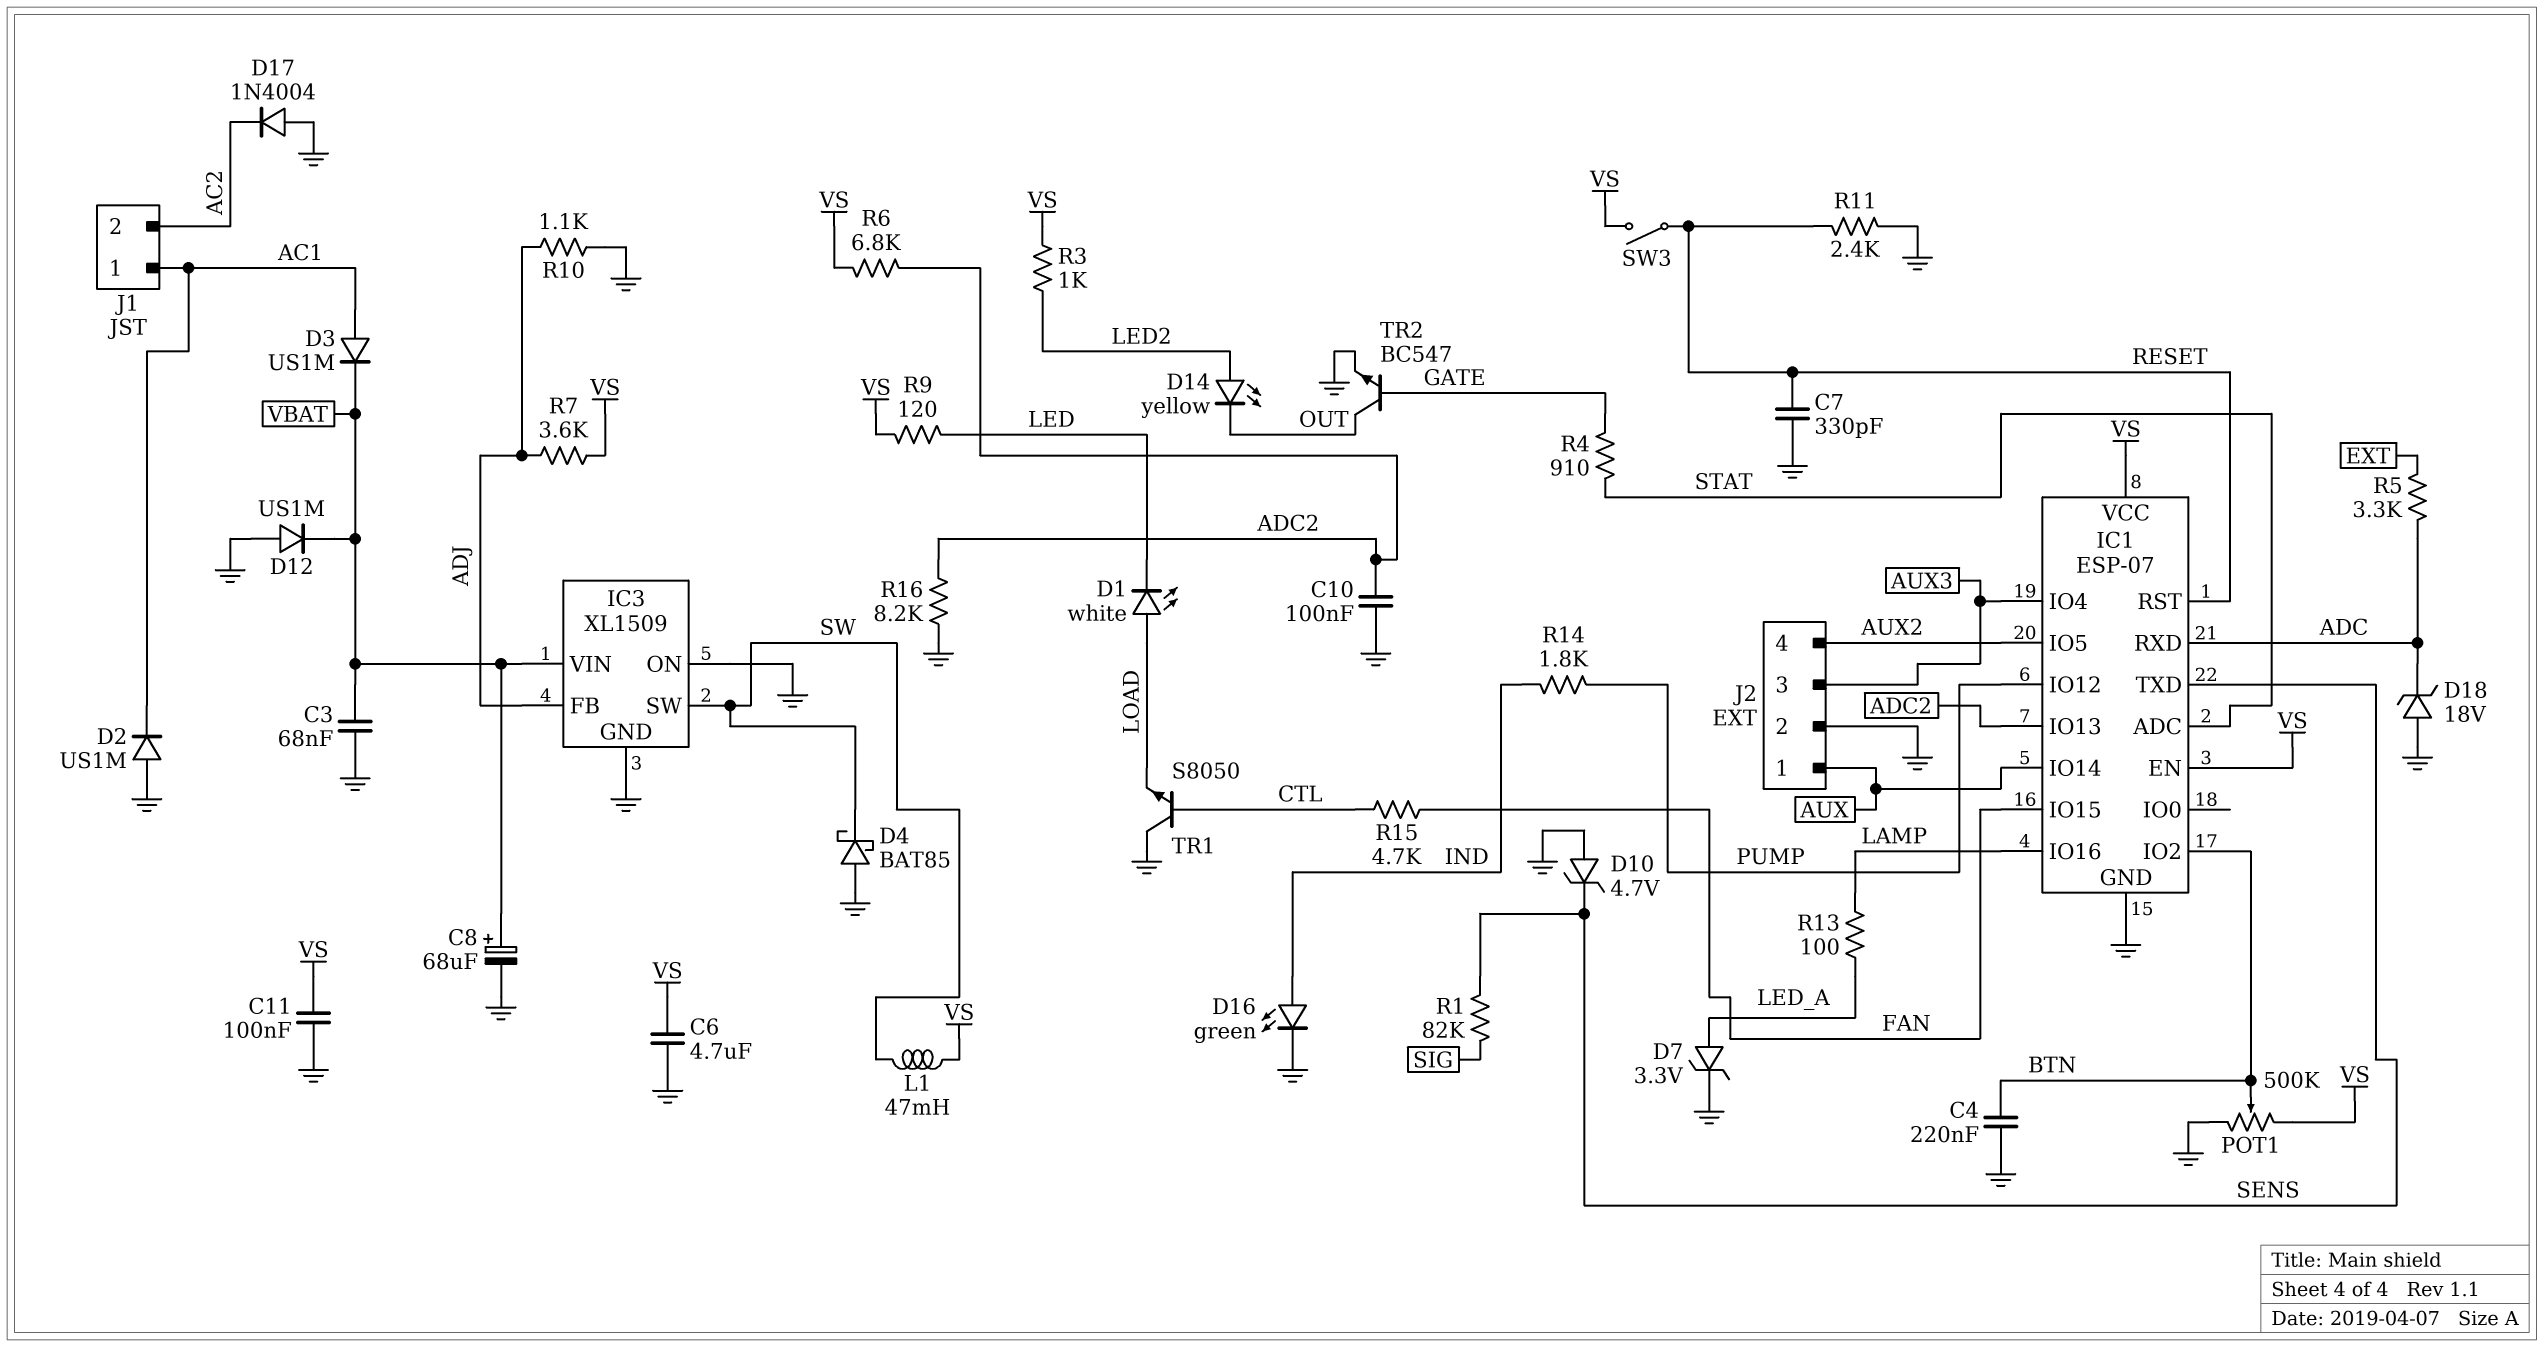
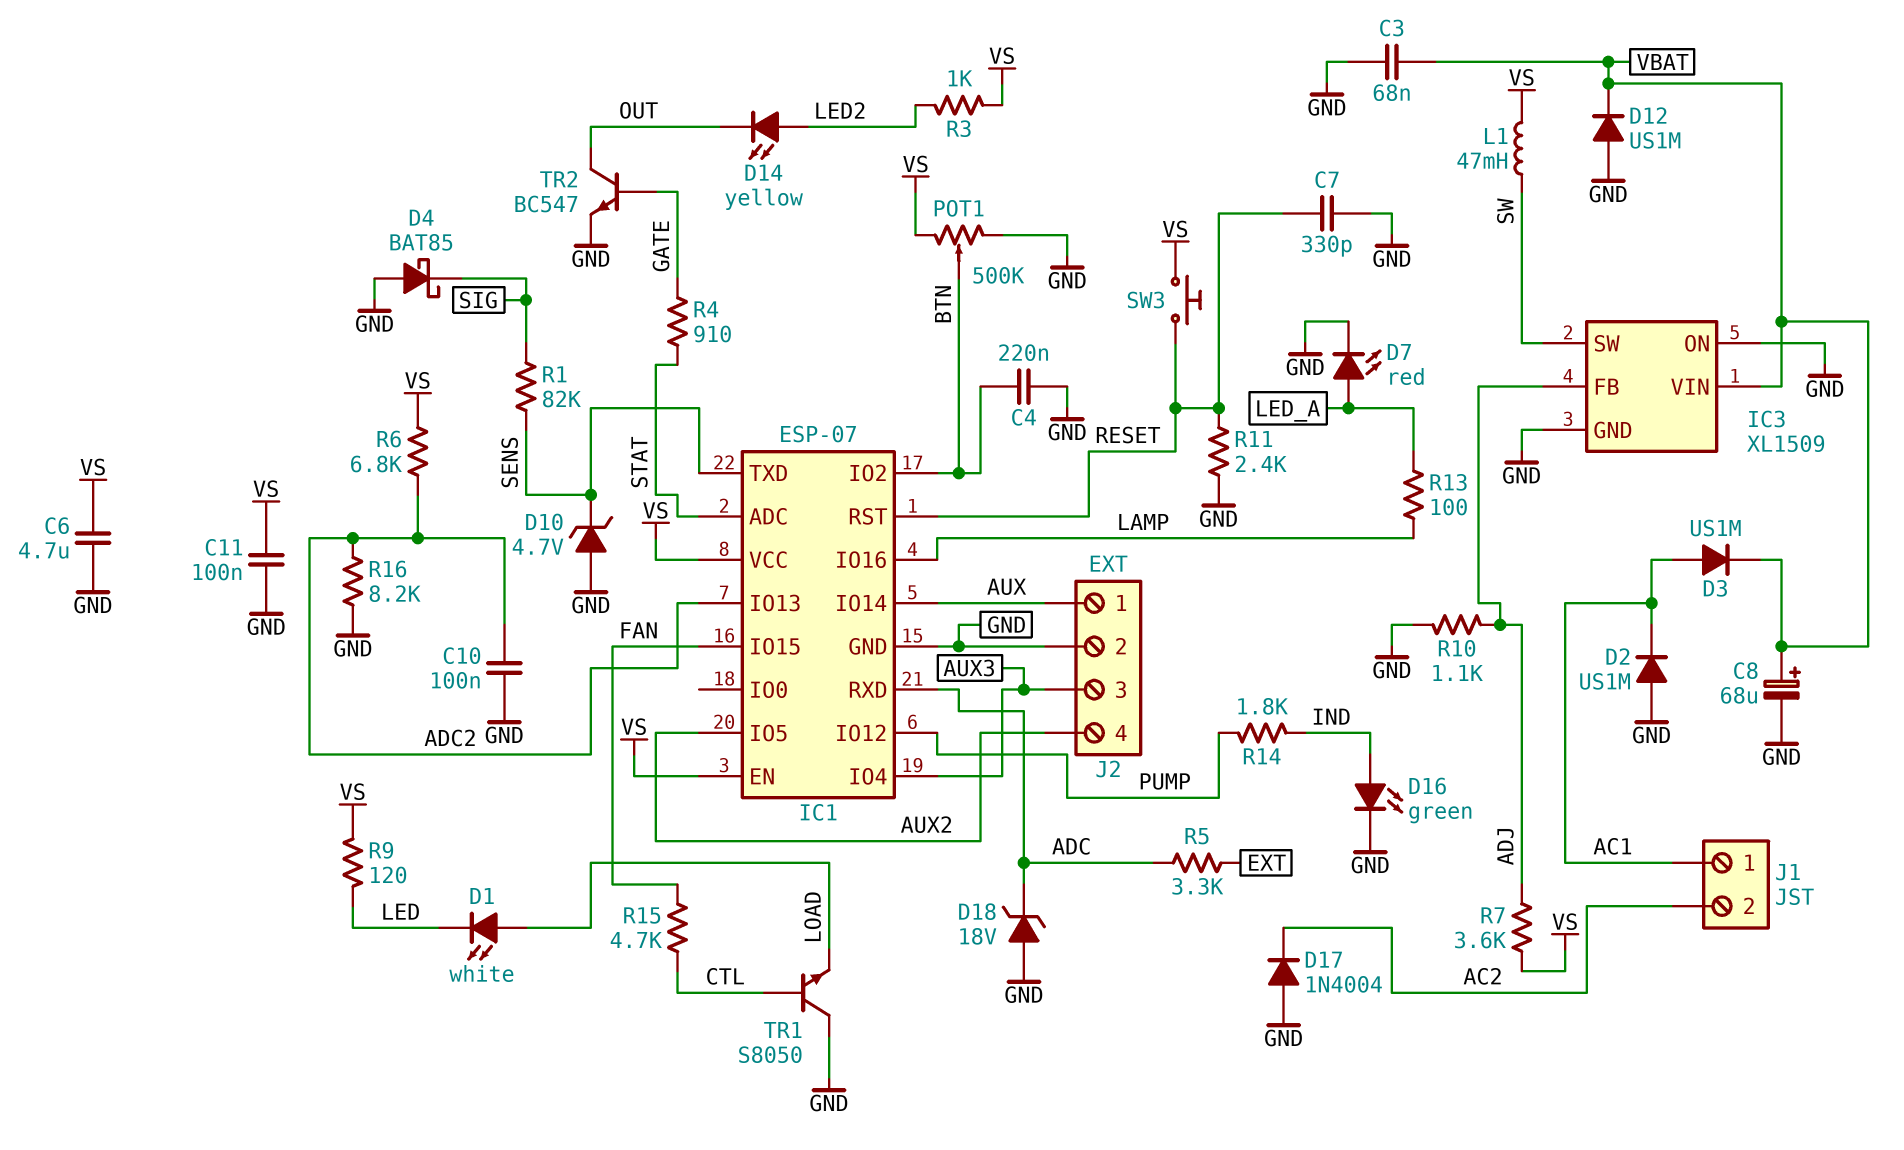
D4: schottky BAT85 (A GND, K SW) -> schottky BAT85 (A GND, K SIG)
D7: zener 3.3V (A LED_A, K GND) -> LED red (A LED_A, K GND)
SW3: switch (RESET, VS) -> button (RESET, VS)

